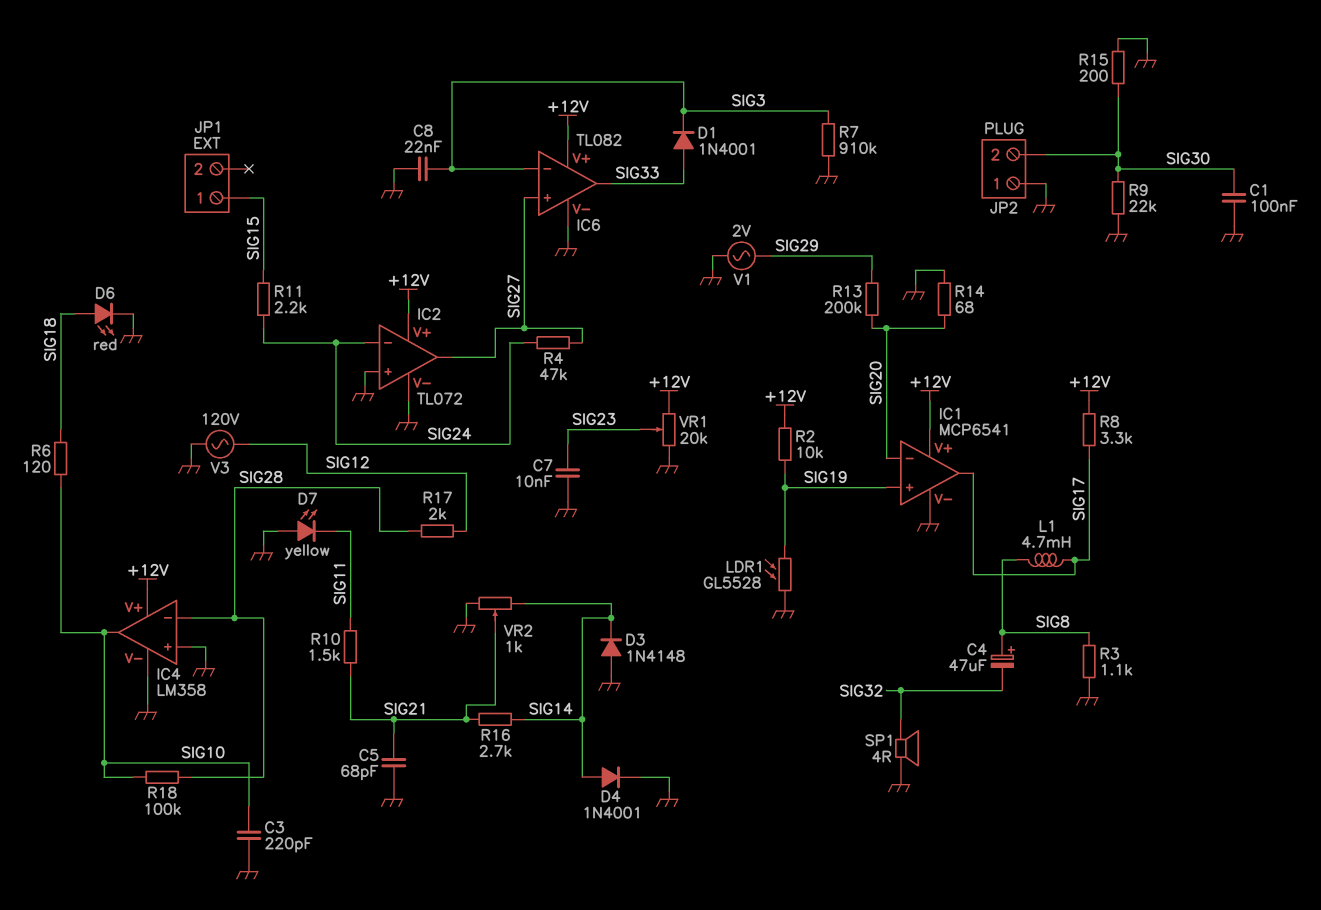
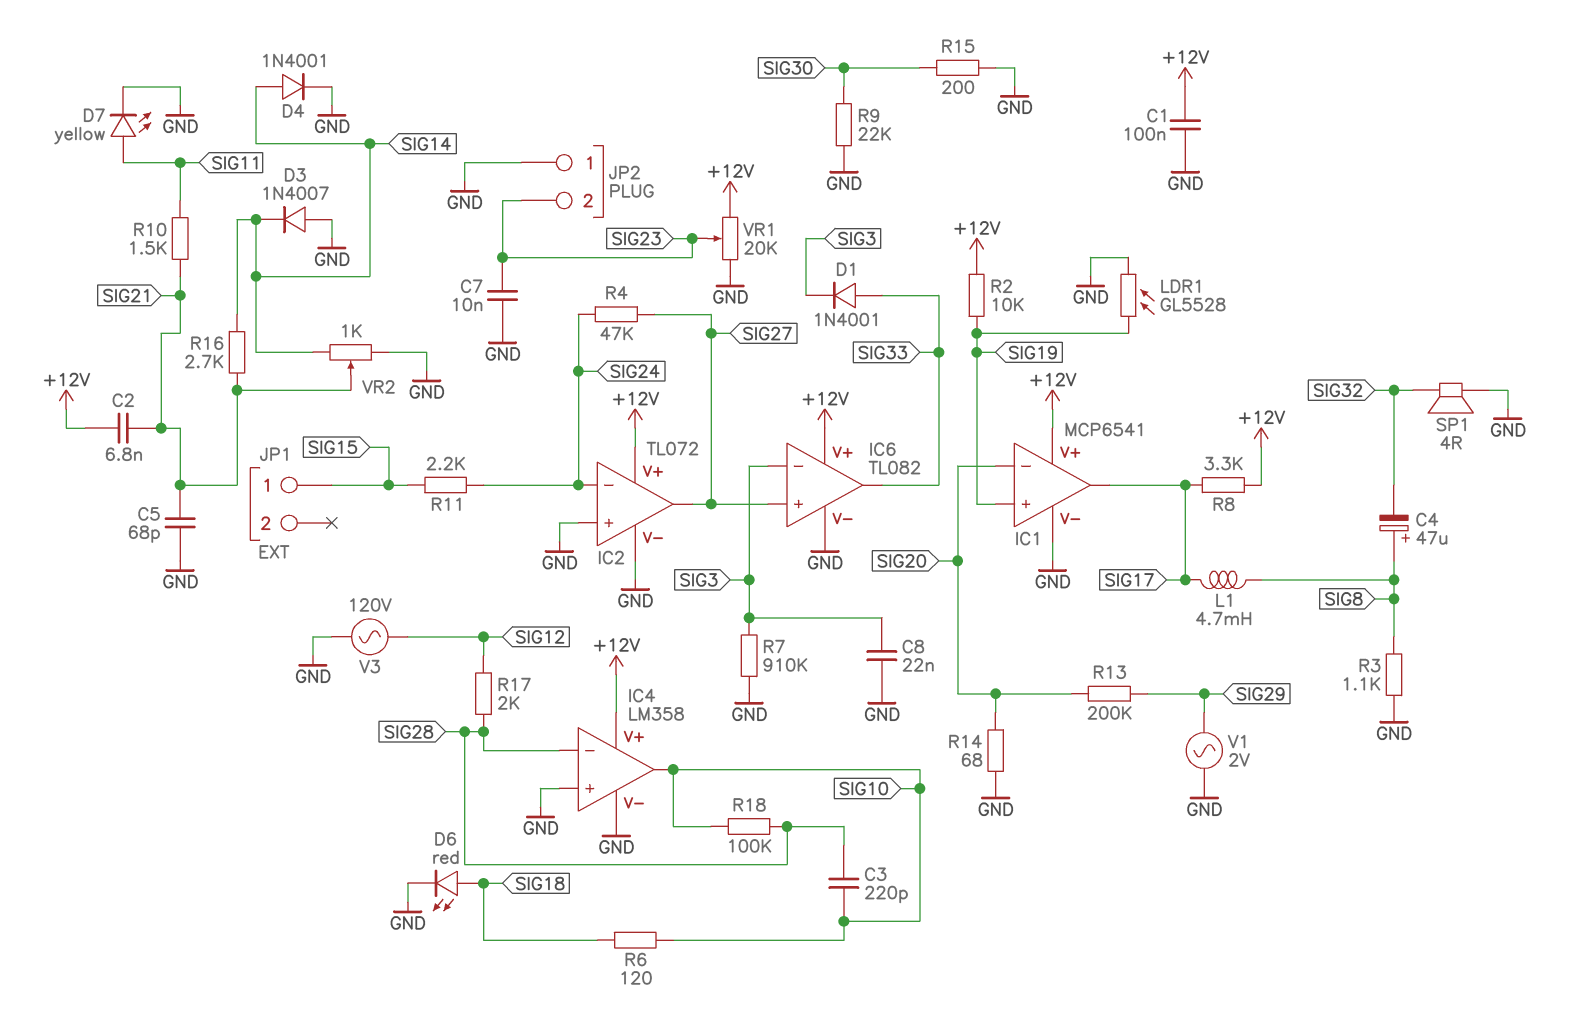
C1: 100nF (GND, SIG30) -> 100nF (+12V, GND)
C2: none -> 6.8nF (+12V, SIG21)
C3: 220pF (GND, SIG10) -> 220pF (SIG10, SIG28)
D3: diode 1N4148 (A GND, K SIG14) -> diode 1N4007 (A GND, K SIG14)
D7: LED yellow (A GND, K SIG11) -> LED yellow (A SIG11, K GND)
JP2 pin 2: SIG30 -> SIG23

